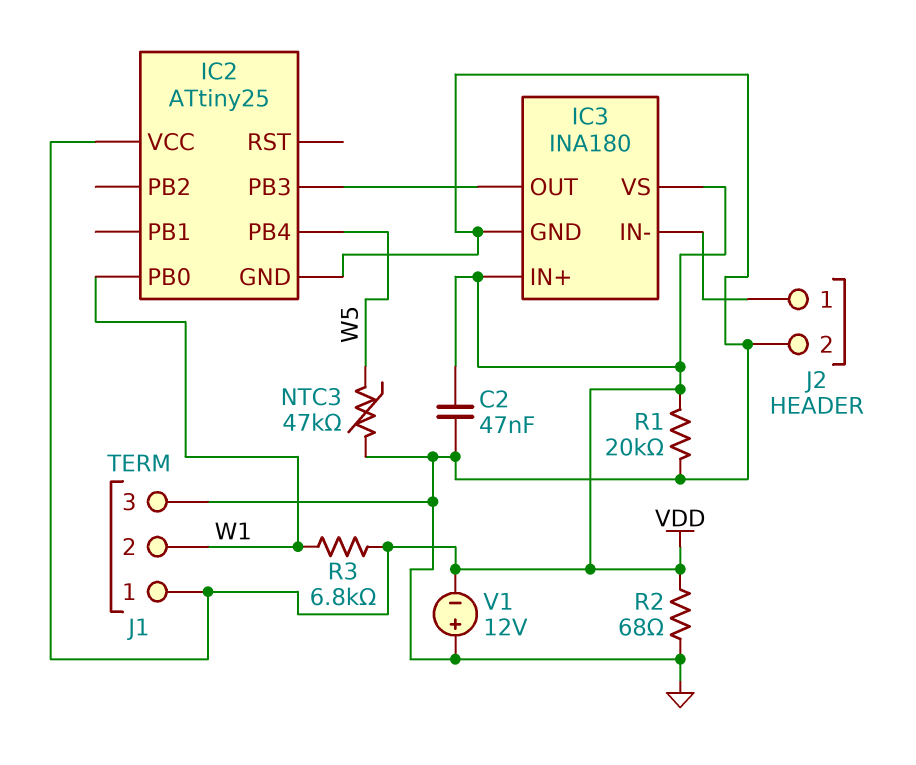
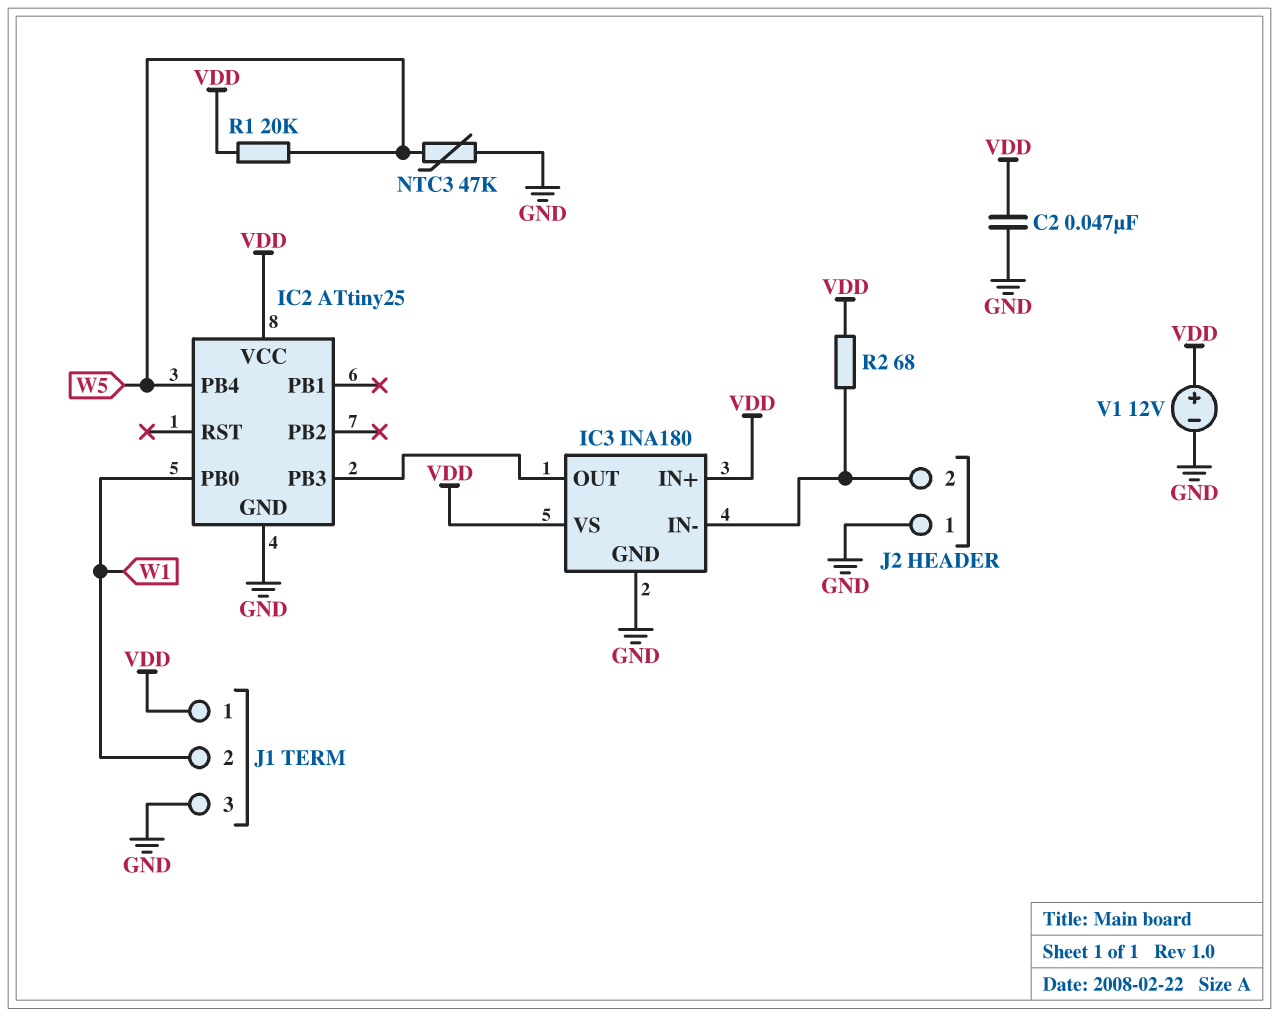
J2 pin 1: IC3/IN- -> GND
J2 pin 2: GND -> IC3/IN-
R1: 20k (GND, VDD) -> 20k (VDD, W5)
R2: 68 (GND, VDD) -> 68 (IC3/IN-, VDD)
R3: 6.8k (VDD, W1) -> none
V1: 12V (plus GND, minus VDD) -> 12V (plus VDD, minus GND)

